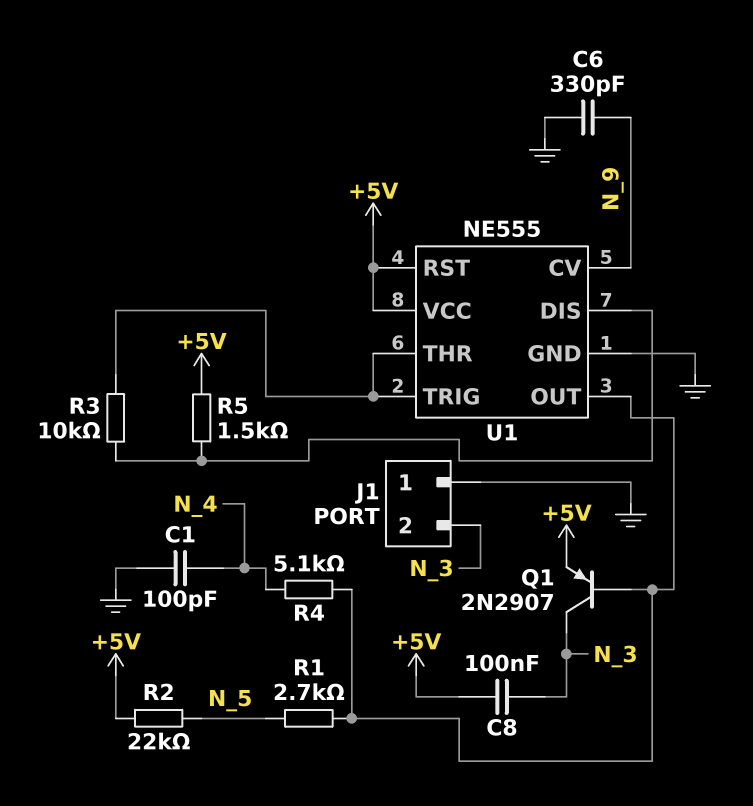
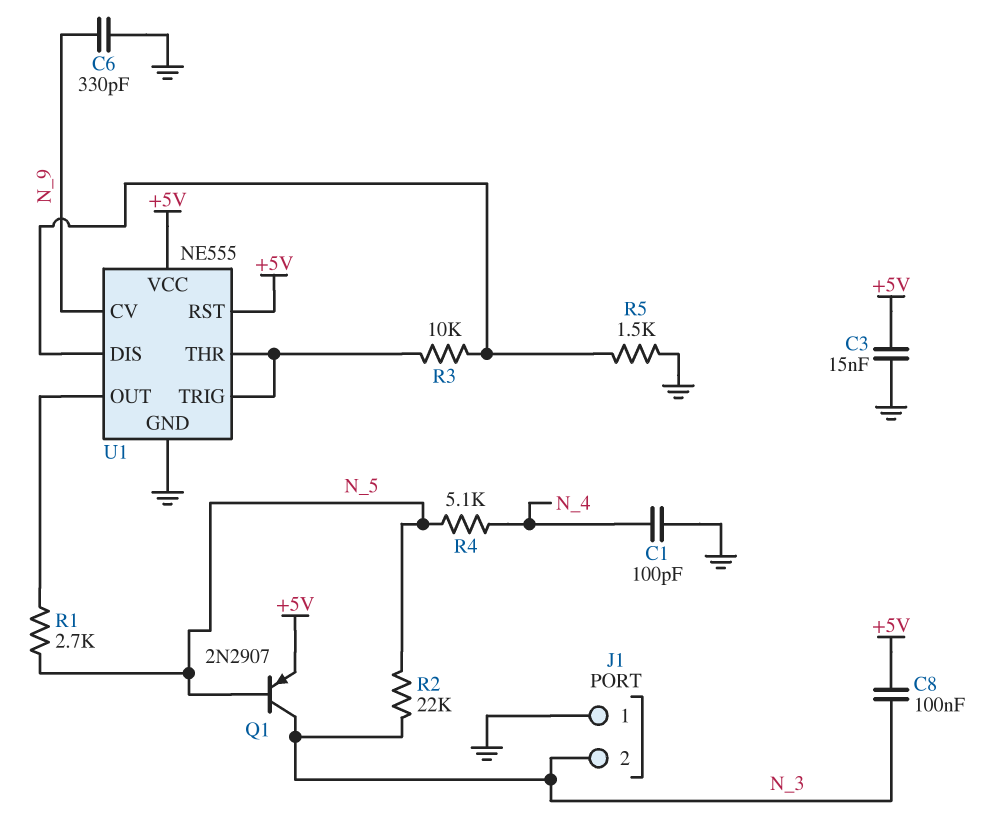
C3: none -> 15nF (+5V, GND)
Q1: PNP 2N2907 (B U1/OUT, C N_3, E +5V) -> PNP 2N2907 (B N_5, C N_3, E +5V)
R2: 22k (+5V, N_5) -> 22k (N_3, N_5)
R4: 5.1k (N_4, U1/OUT) -> 5.1k (N_4, N_5)
R5: 1.5k (+5V, U1/DIS) -> 1.5k (GND, U1/DIS)

